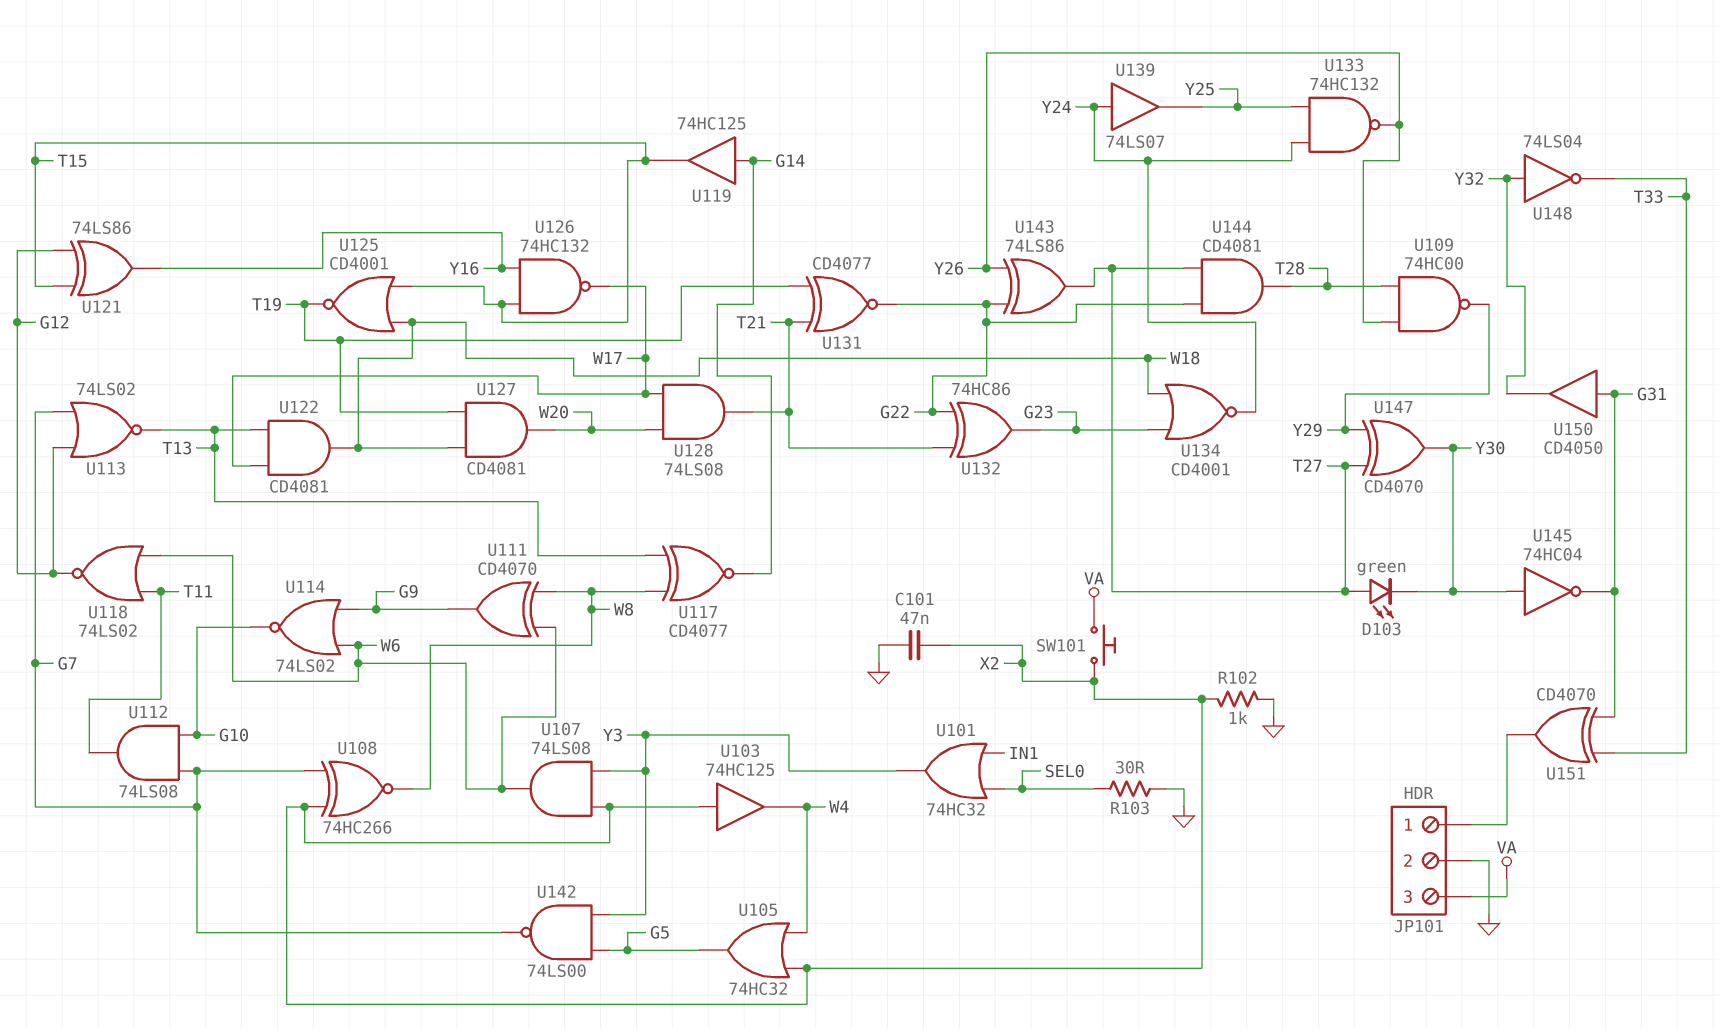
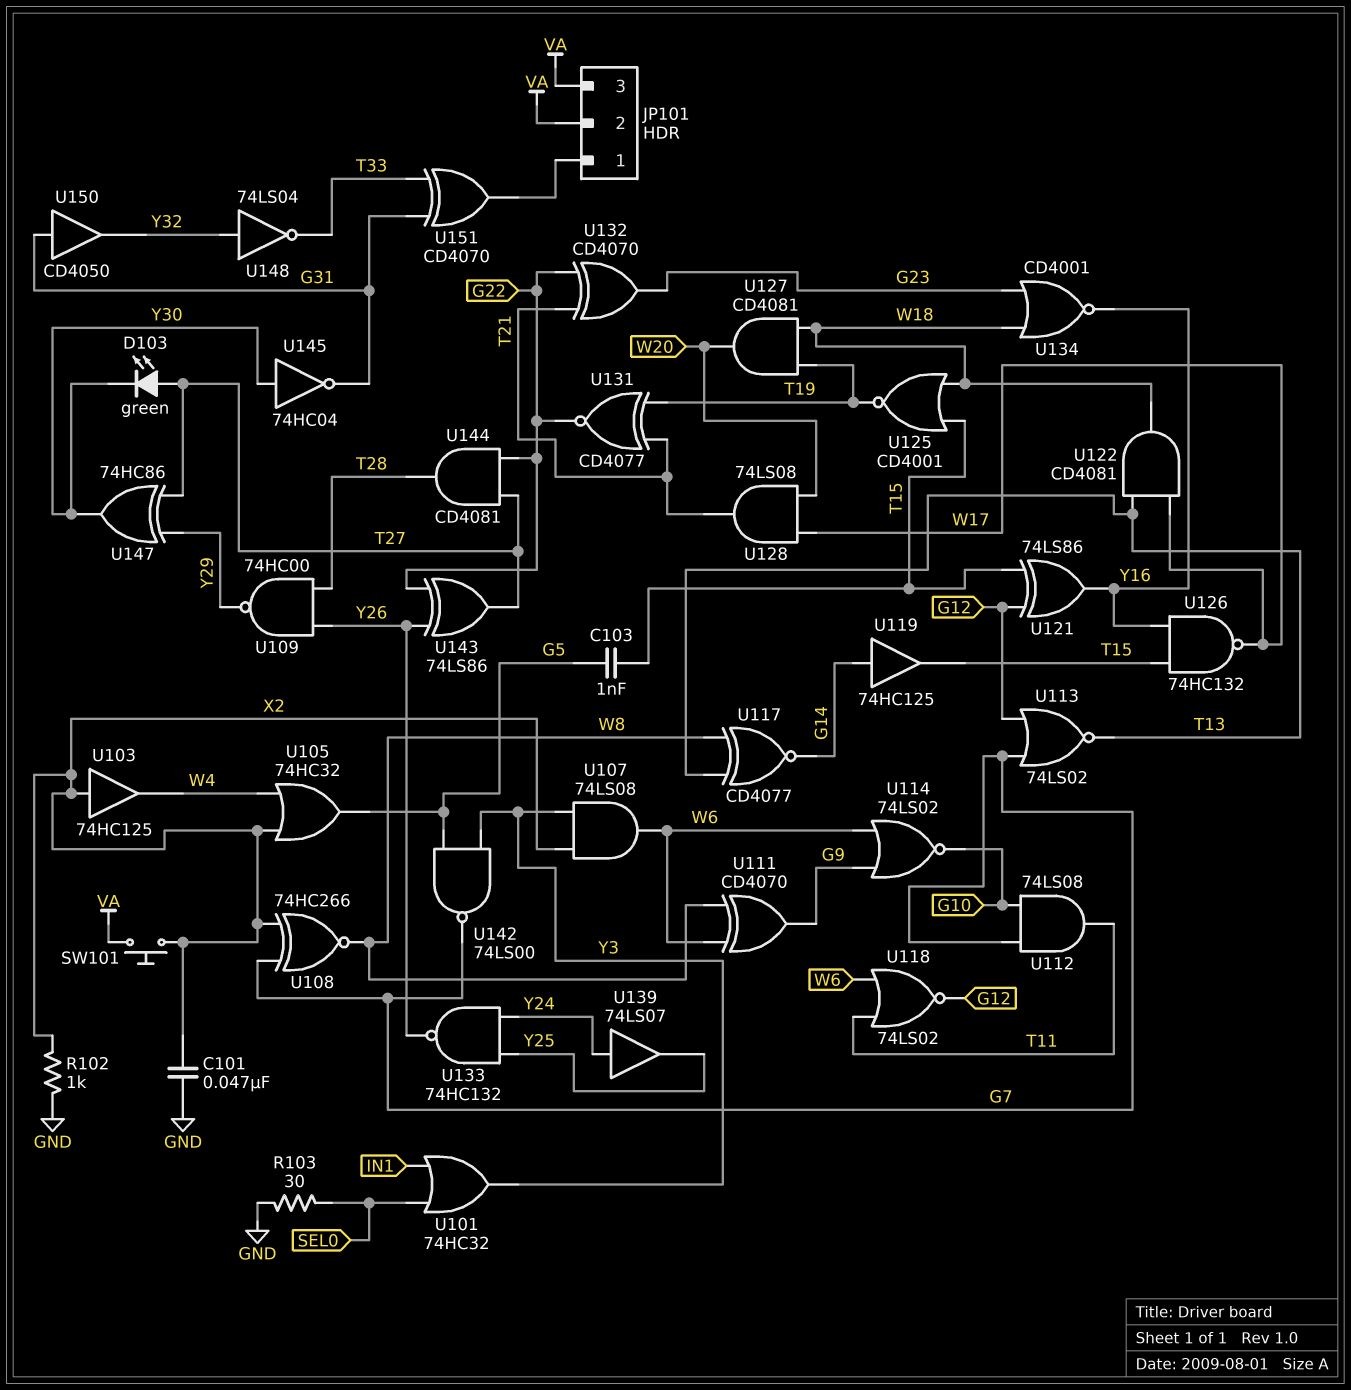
C103: none -> 1nF (G5, T15)
JP101 pin 2: GND -> VA
U132: XOR 74HC86 (in G22, in T21, out G23) -> XOR CD4070 (in G22, in T21, out G23)
U134: NOR CD4001 (in G23, in W18, out Y24) -> NOR CD4001 (in G23, in W18, out Y16)
U147: XOR CD4070 (in T27, in Y29, out Y30) -> XOR 74HC86 (in T27, in Y29, out Y30)

